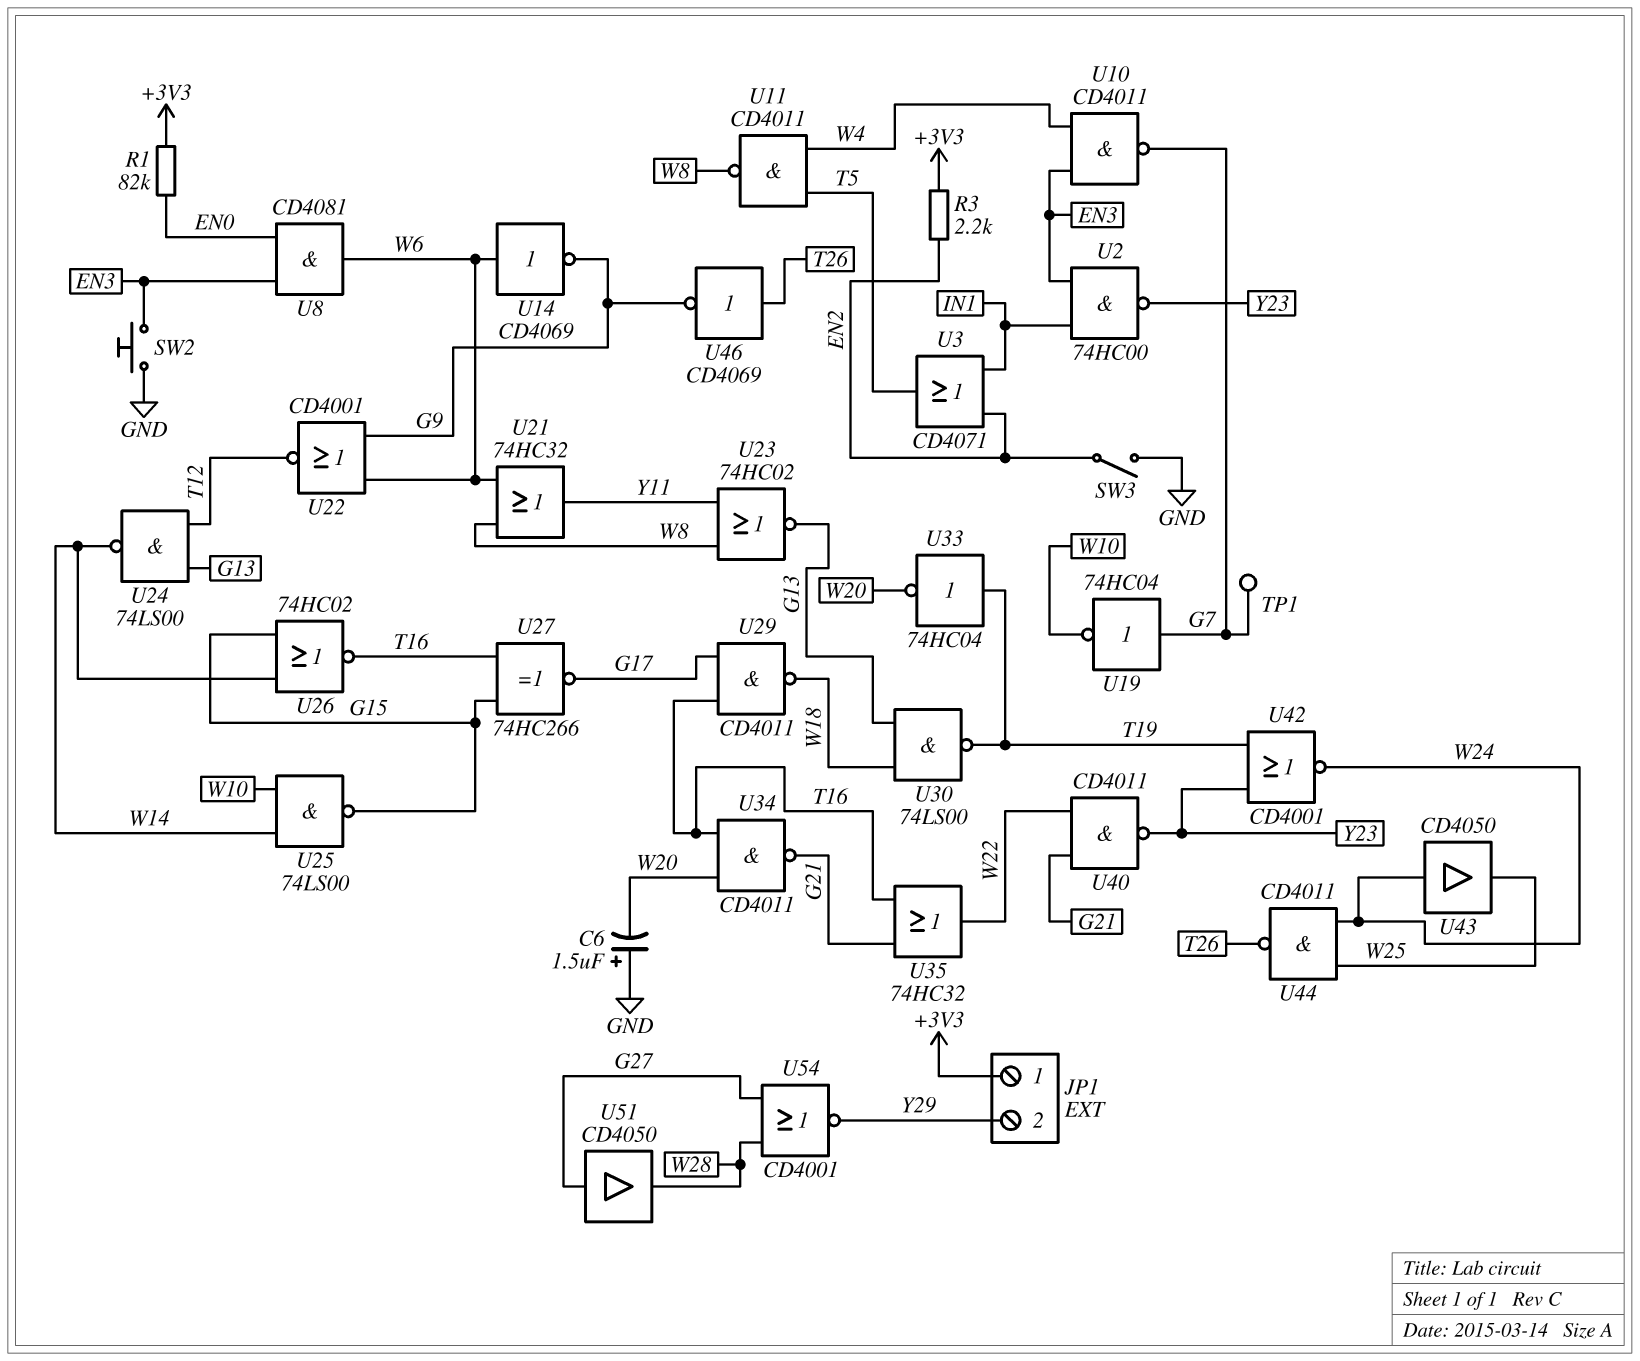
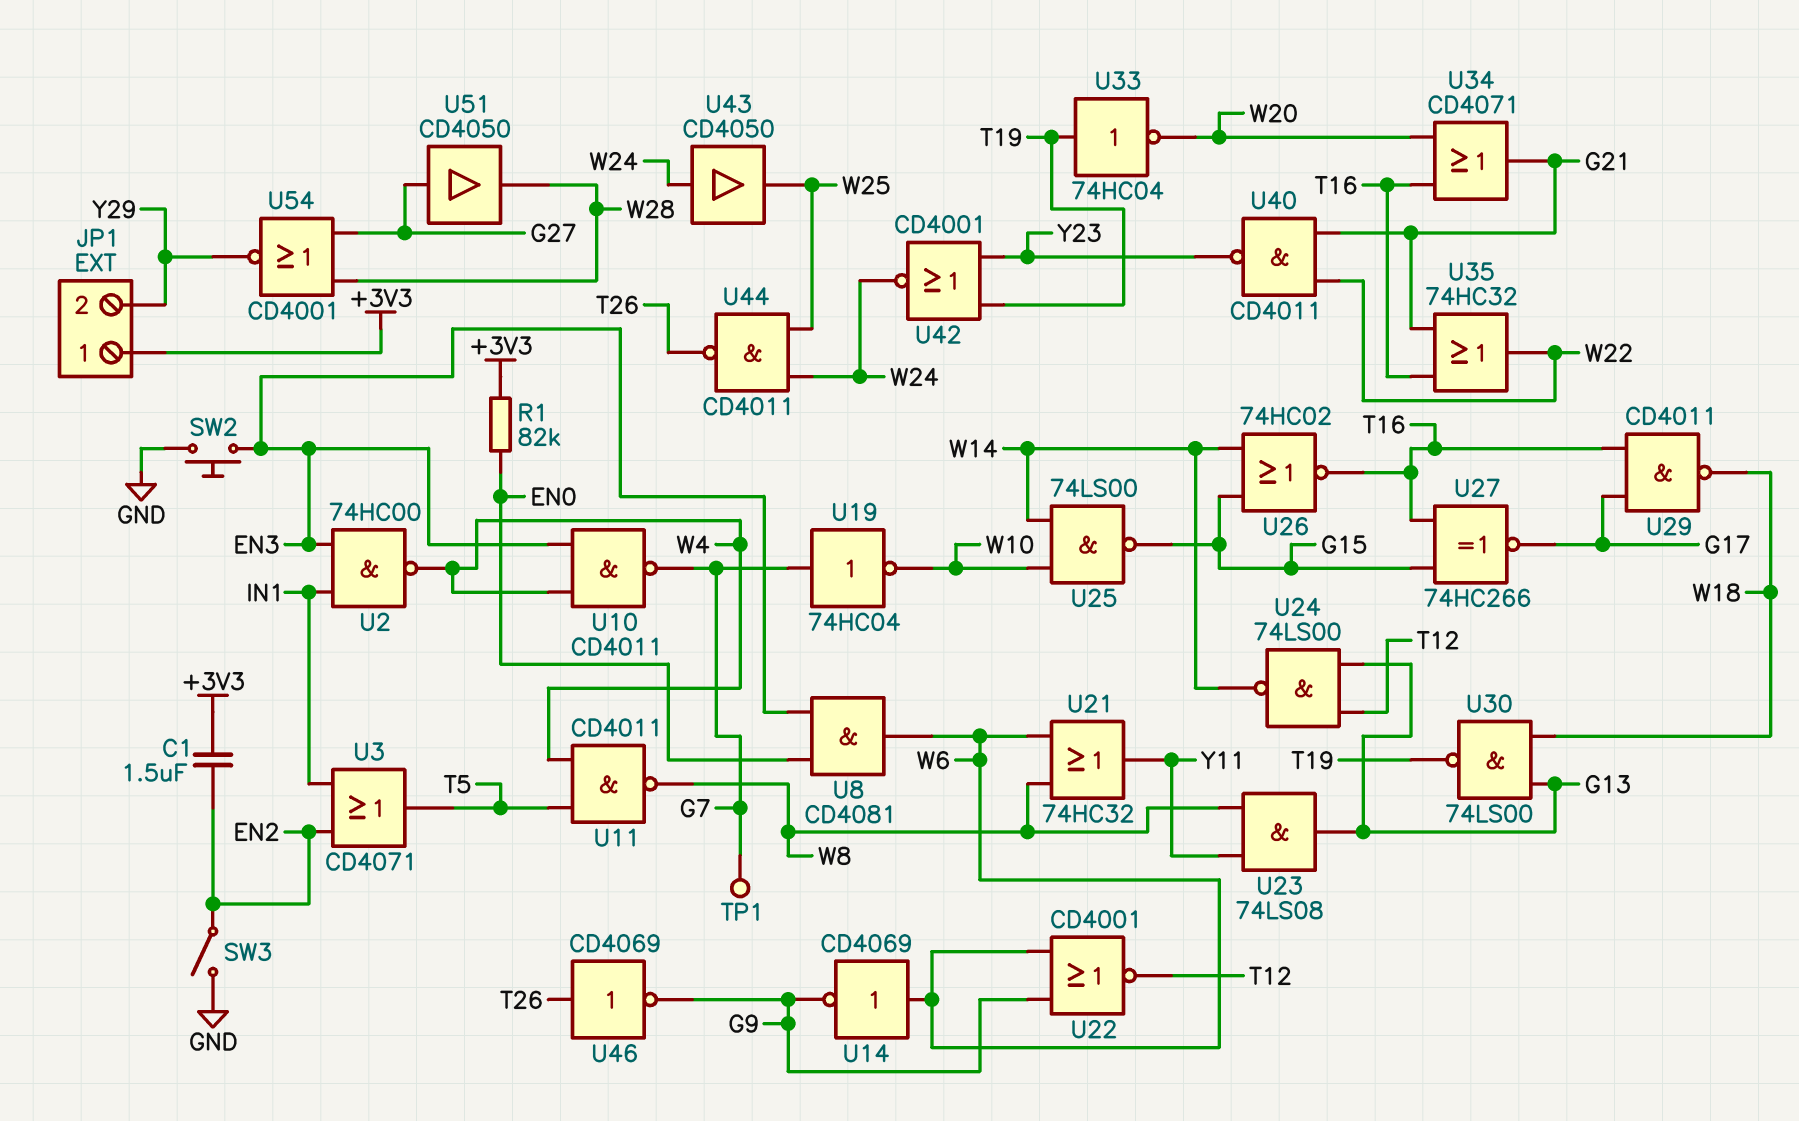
C1: none -> 1.5uF (+3V3, EN2)
C6: 1.5uF (plus GND, minus W20) -> none
R3: 2.2k (+3V3, EN2) -> none
U2: NAND 74HC00 (in EN3, in IN1, out Y23) -> NAND 74HC00 (in EN3, in IN1, out W4)
U23: NOR 74HC02 (in W8, in Y11, out G13) -> AND 74LS08 (in W8, in Y11, out G13)
U34: NAND CD4011 (in T16, in W20, out G21) -> OR CD4071 (in T16, in W20, out G21)

